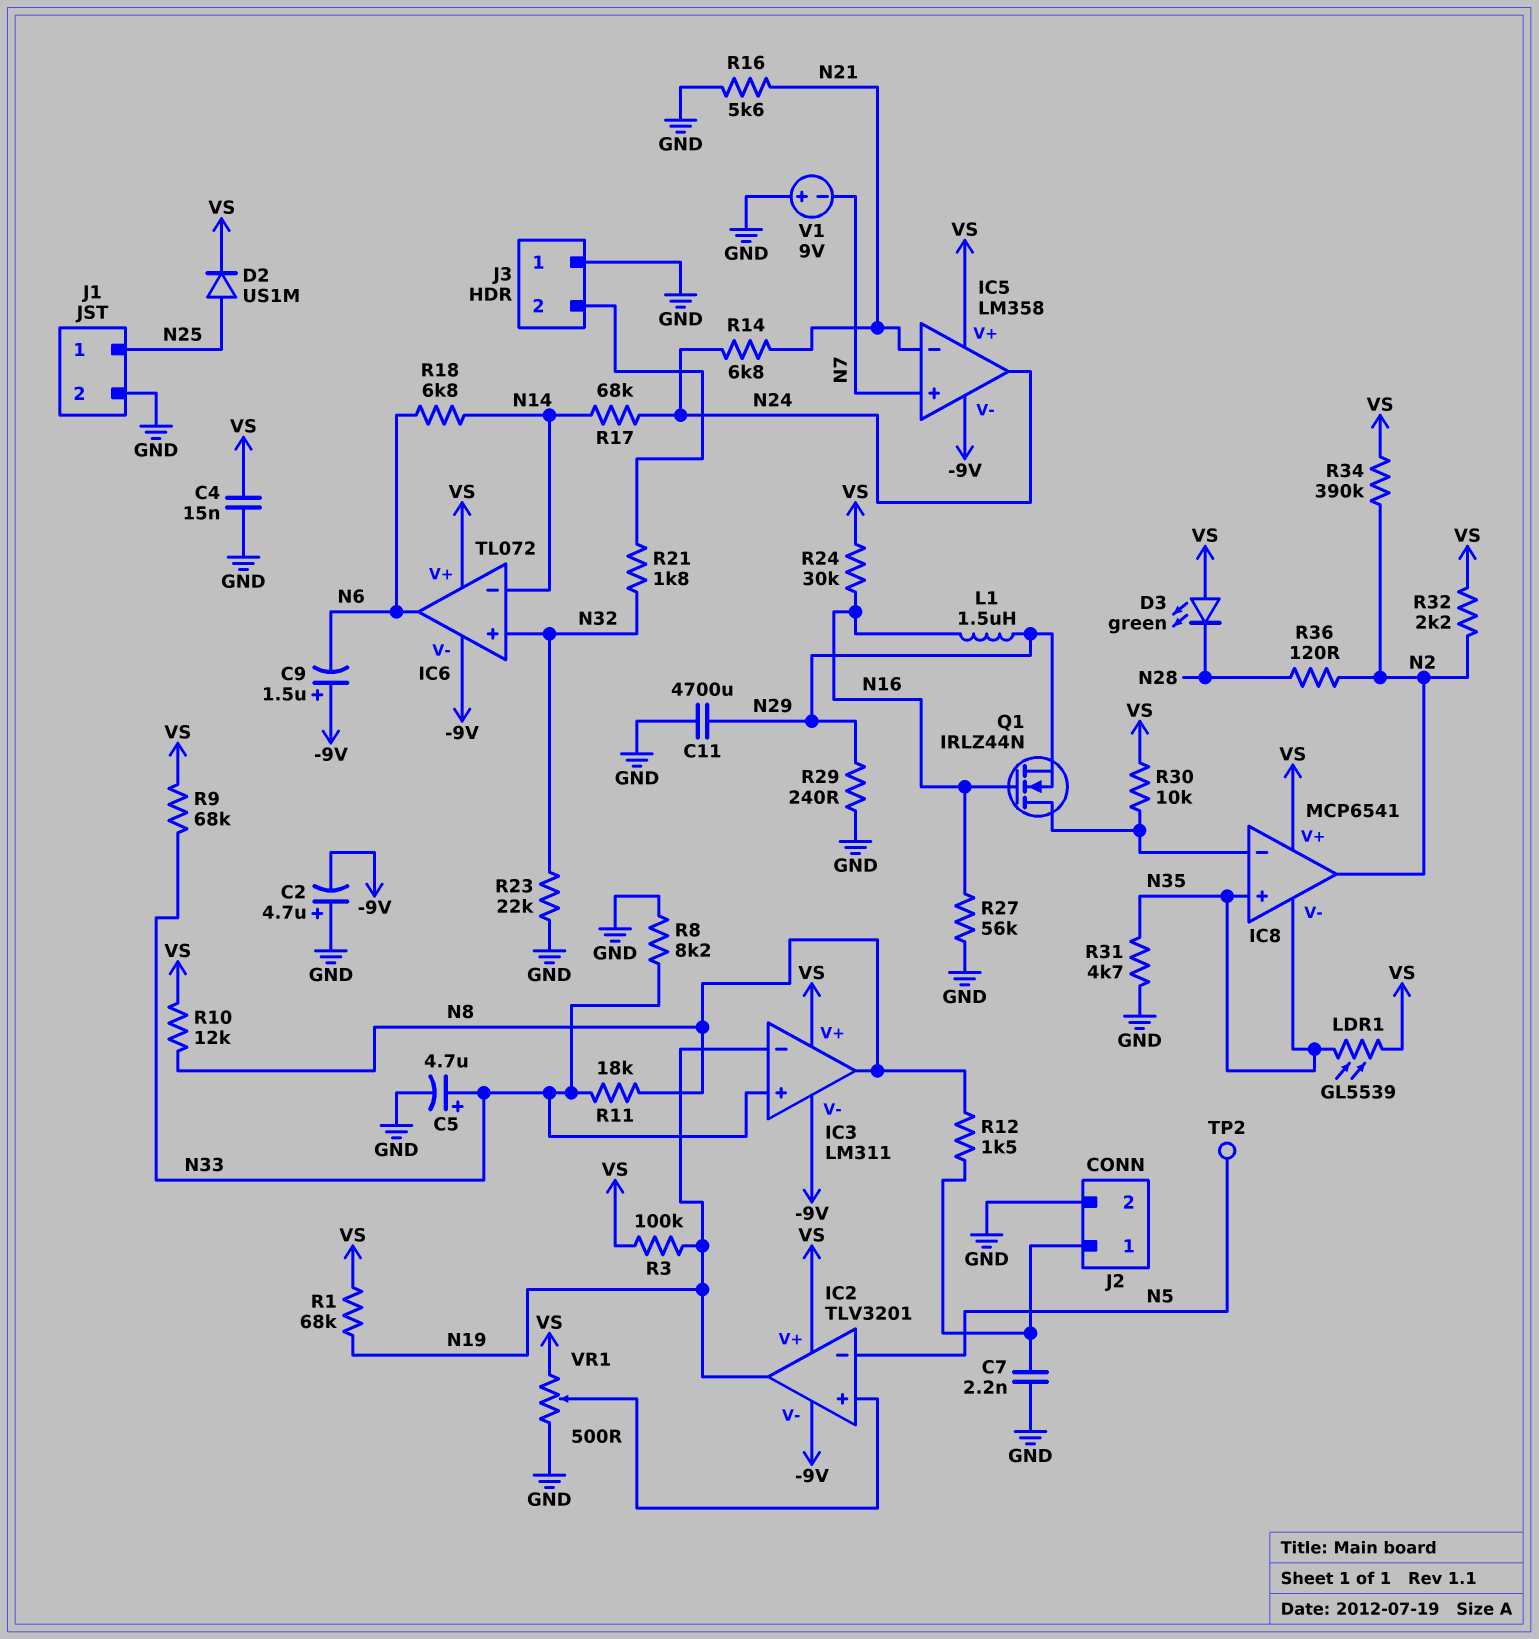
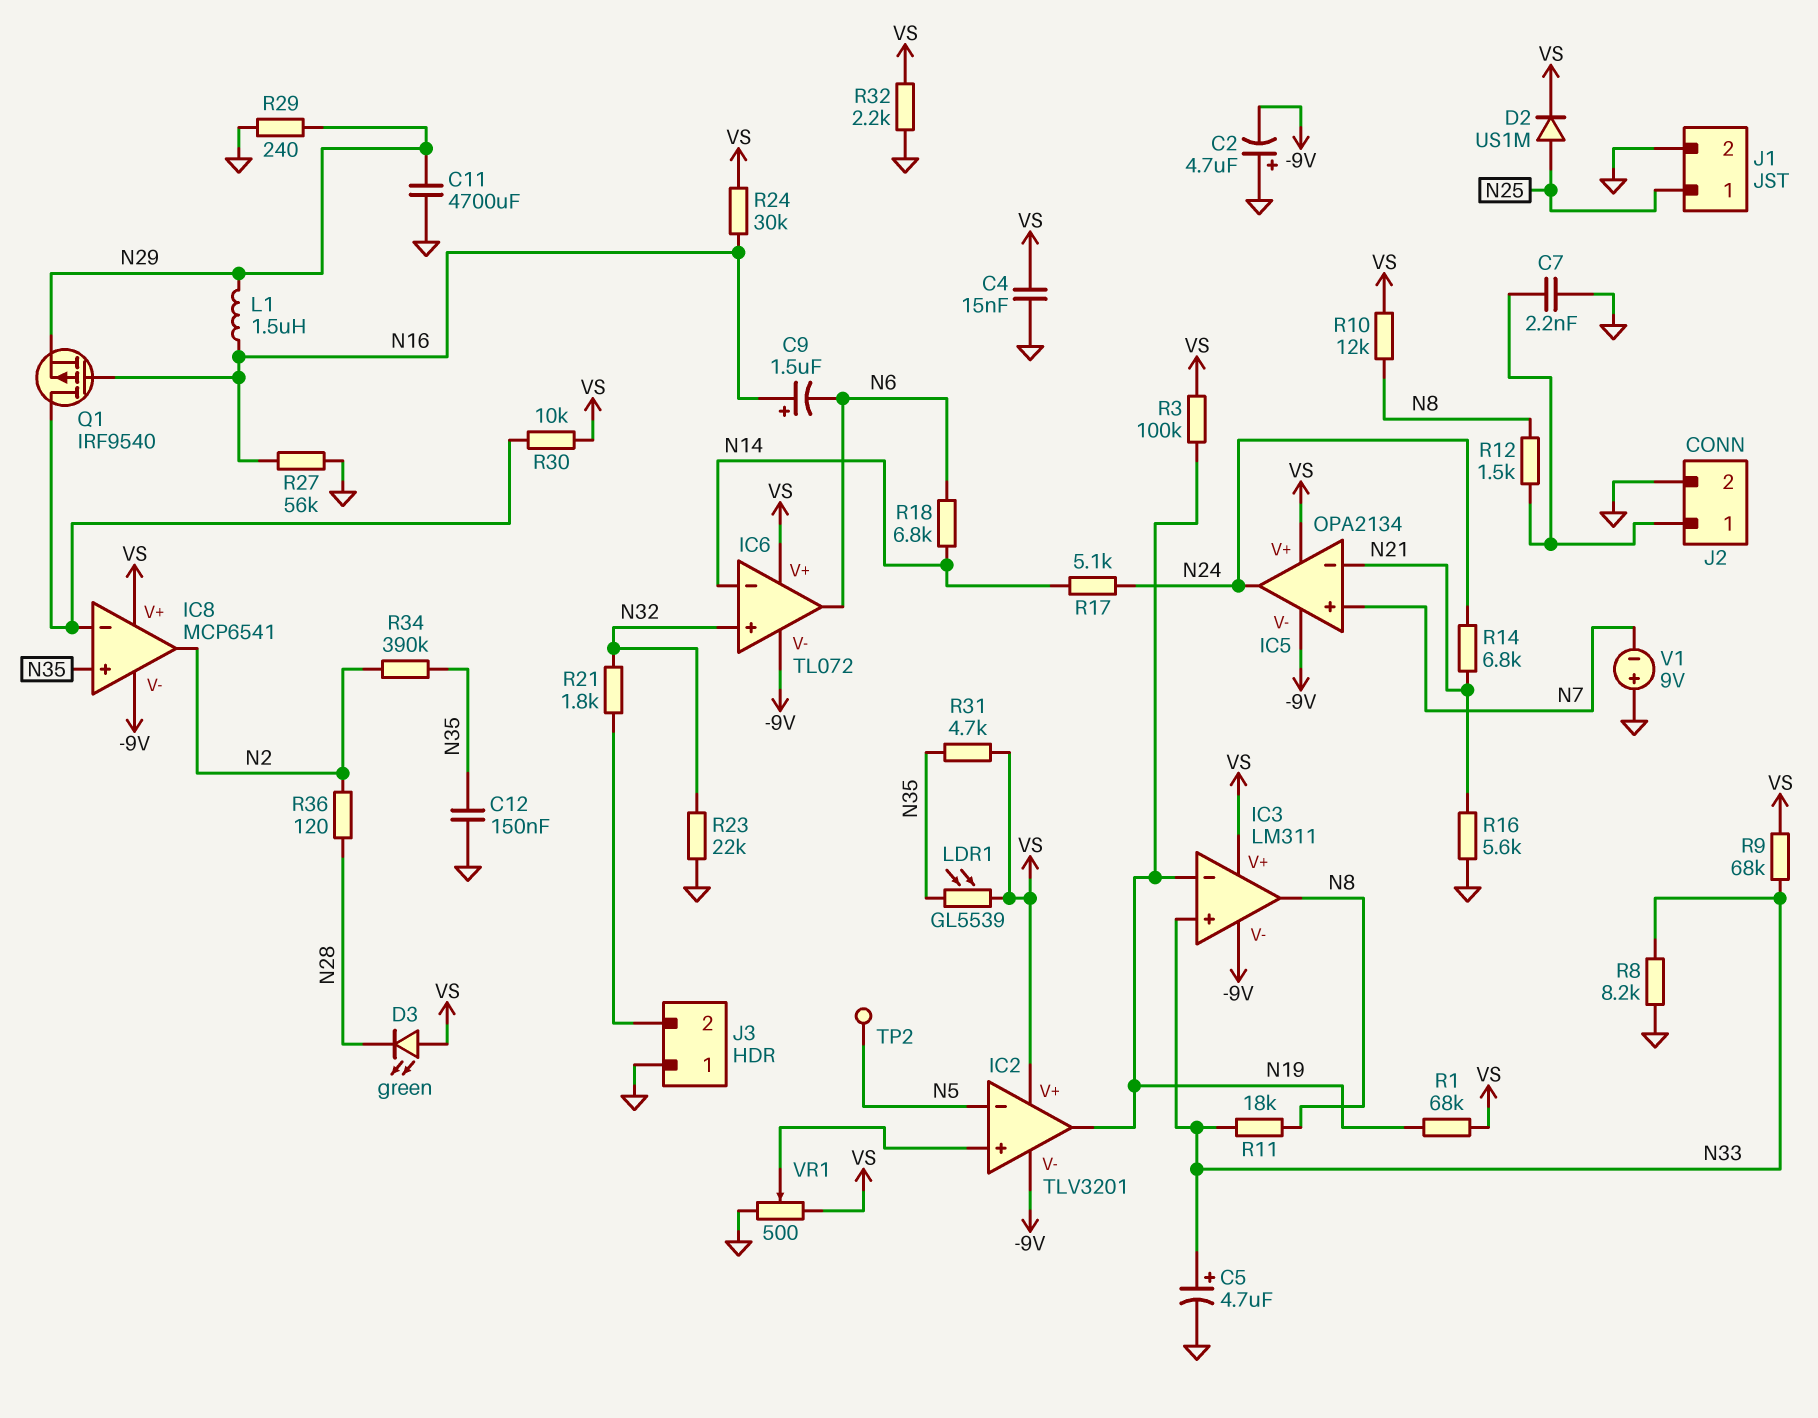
C9: 1.5uF (plus -9V, minus N6) -> 1.5uF (plus N16, minus N6)
C12: none -> 150nF (GND, N35)
IC5: LM358 -> OPA2134
IC8 pin V-: N35 -> -9V
Q1: NMOS IRLZ44N (G N16, D IC8/in-, S N29) -> PMOS IRF9540 (G N16, D IC8/in-, S N29)
R17: 68k (N14, N24) -> 5.1k (N14, N24)
R31: 4.7k (GND, N35) -> 4.7k (N35, VS)
R32: 2.2k (N2, VS) -> 2.2k (GND, VS)
R34: 390k (N2, VS) -> 390k (N2, N35)

